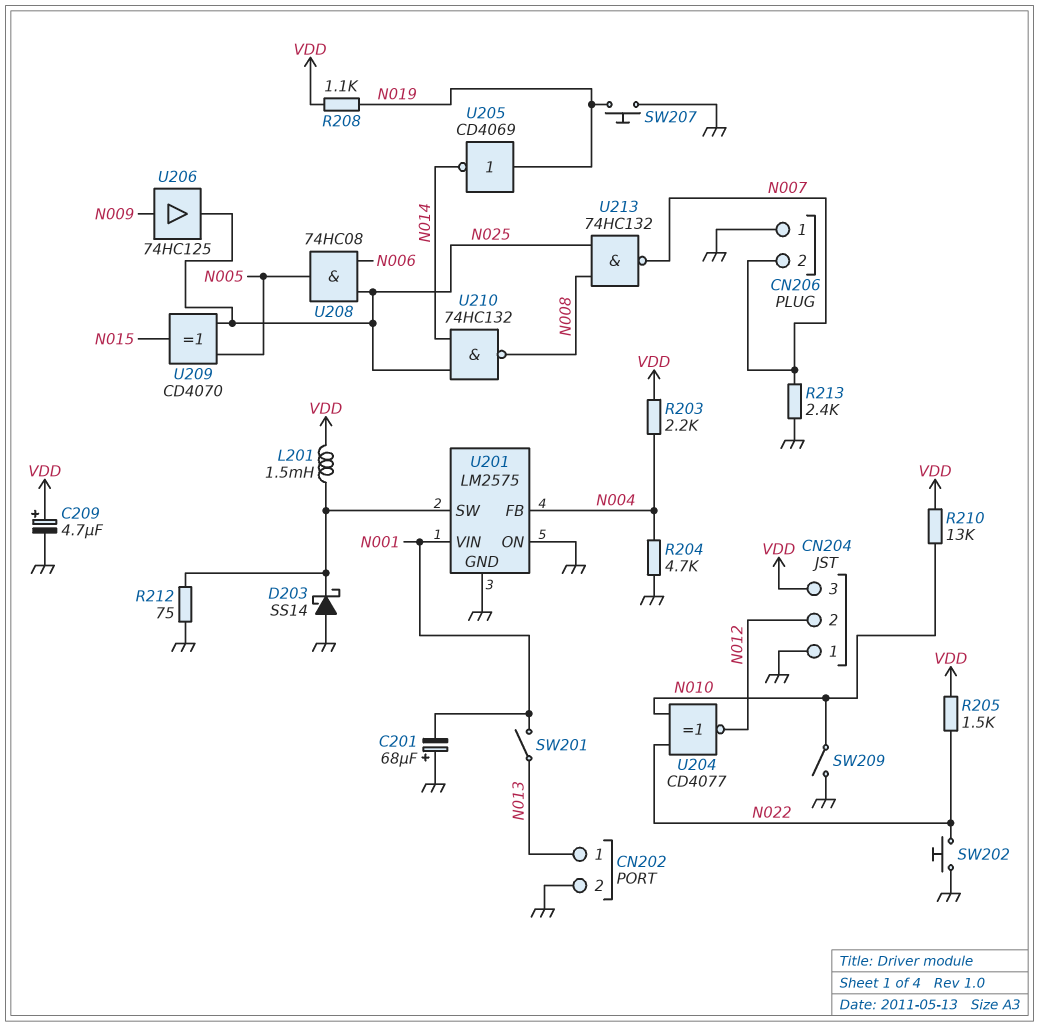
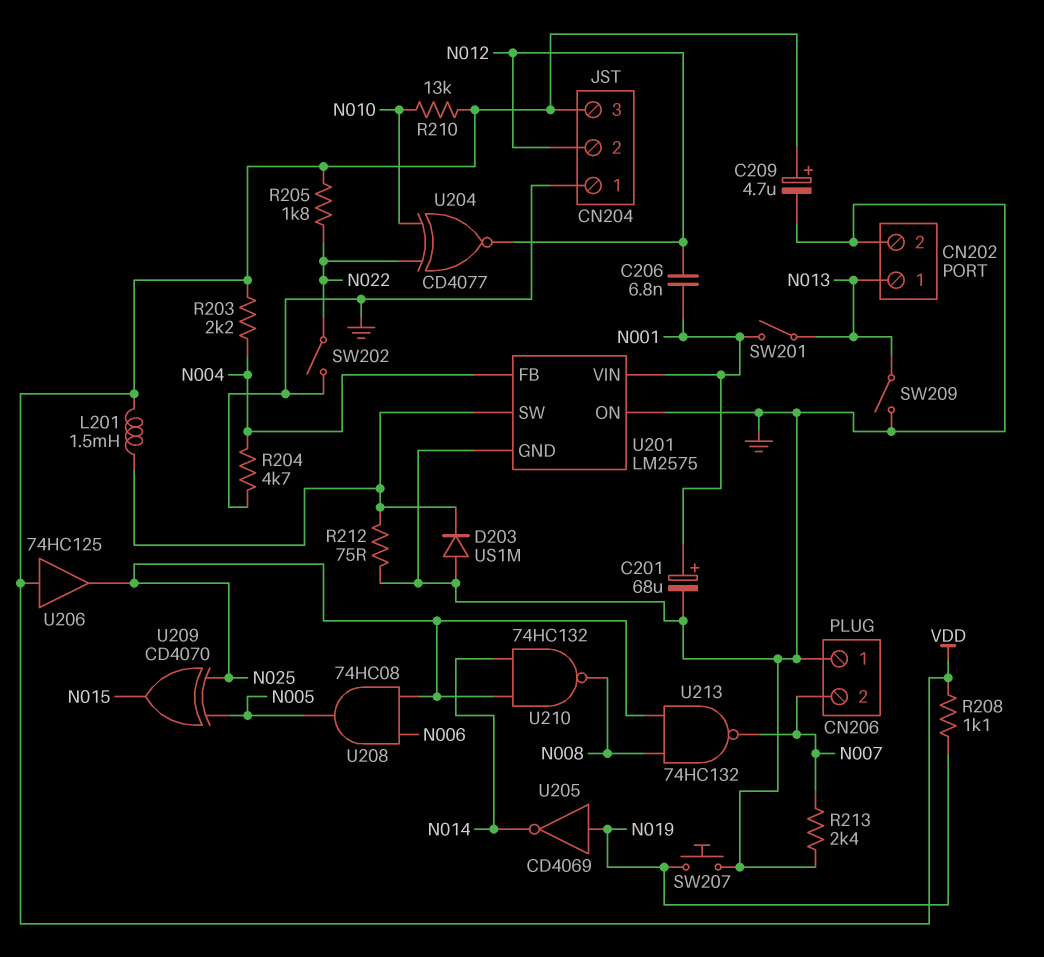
C201: 68uF (plus GND, minus N001) -> 68uF (plus N001, minus GND)
C206: none -> 6.8nF (N001, N012)
D203: schottky SS14 (A GND, K U201/SW) -> diode US1M (A GND, K U201/SW)
R205: 1.5k (N022, VDD) -> 1.8k (N022, VDD)
SW202: button (GND, N022) -> switch (GND, N022)
SW209: switch (GND, N010) -> switch (GND, N013)
U206: buffer 74HC125 (in N009, out N025) -> buffer 74HC125 (in VDD, out N025)

